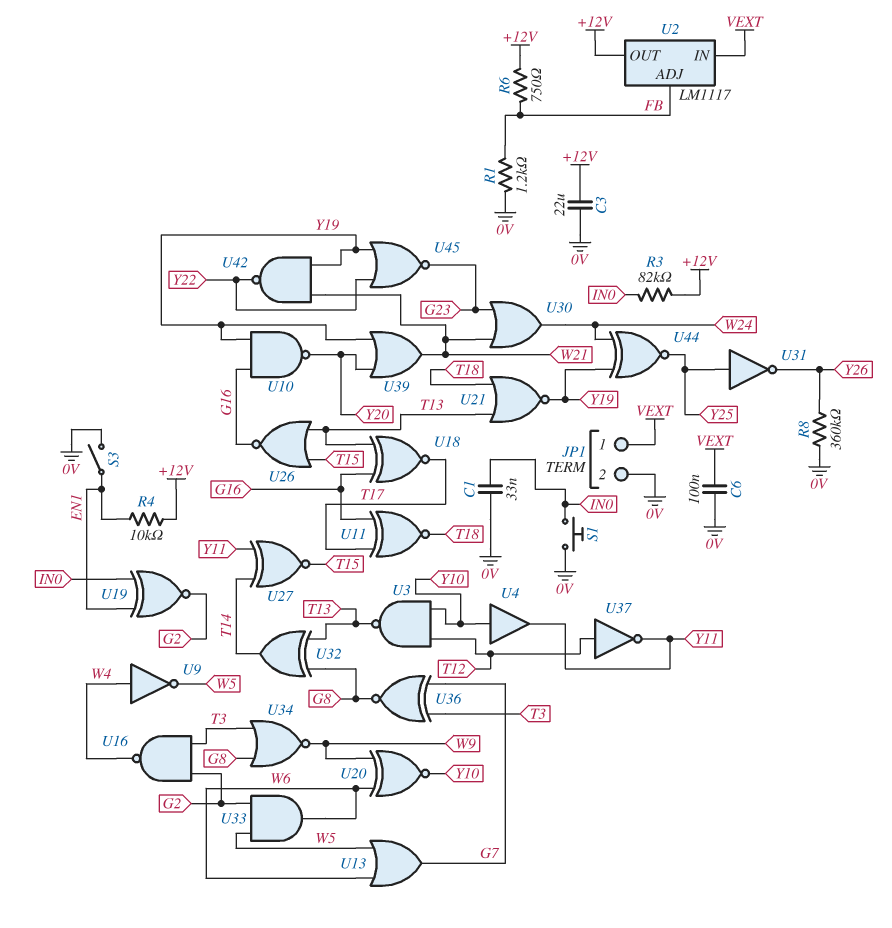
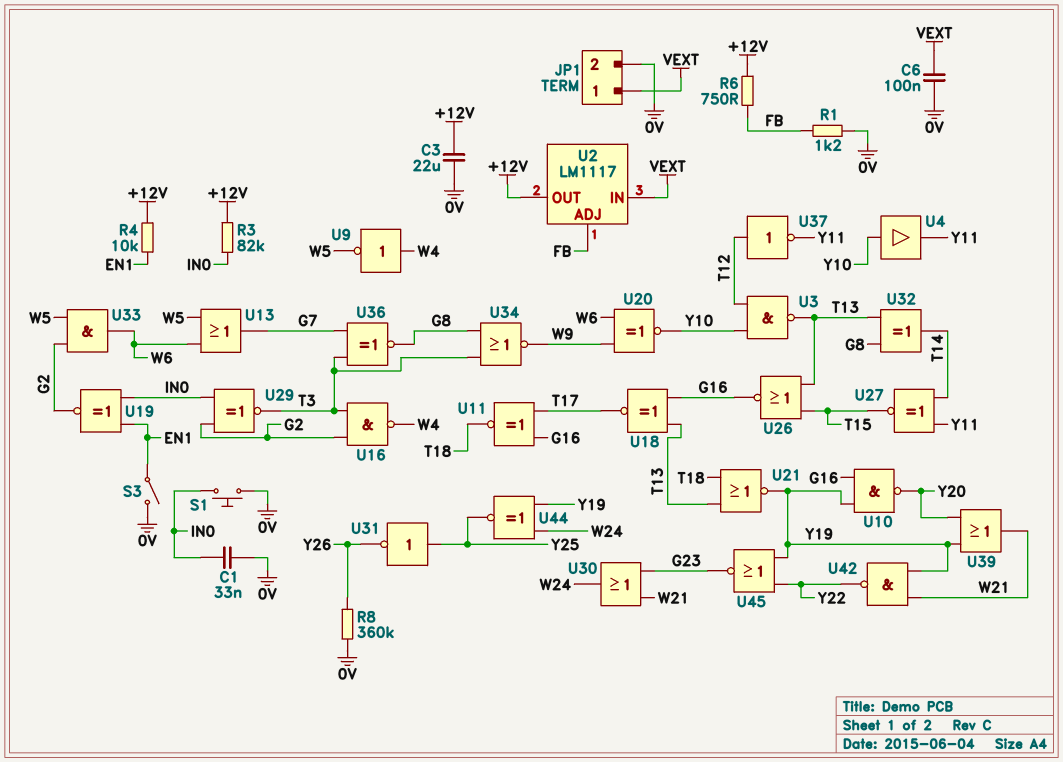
U29: none -> XNOR (in G2, in IN0, out T3)

